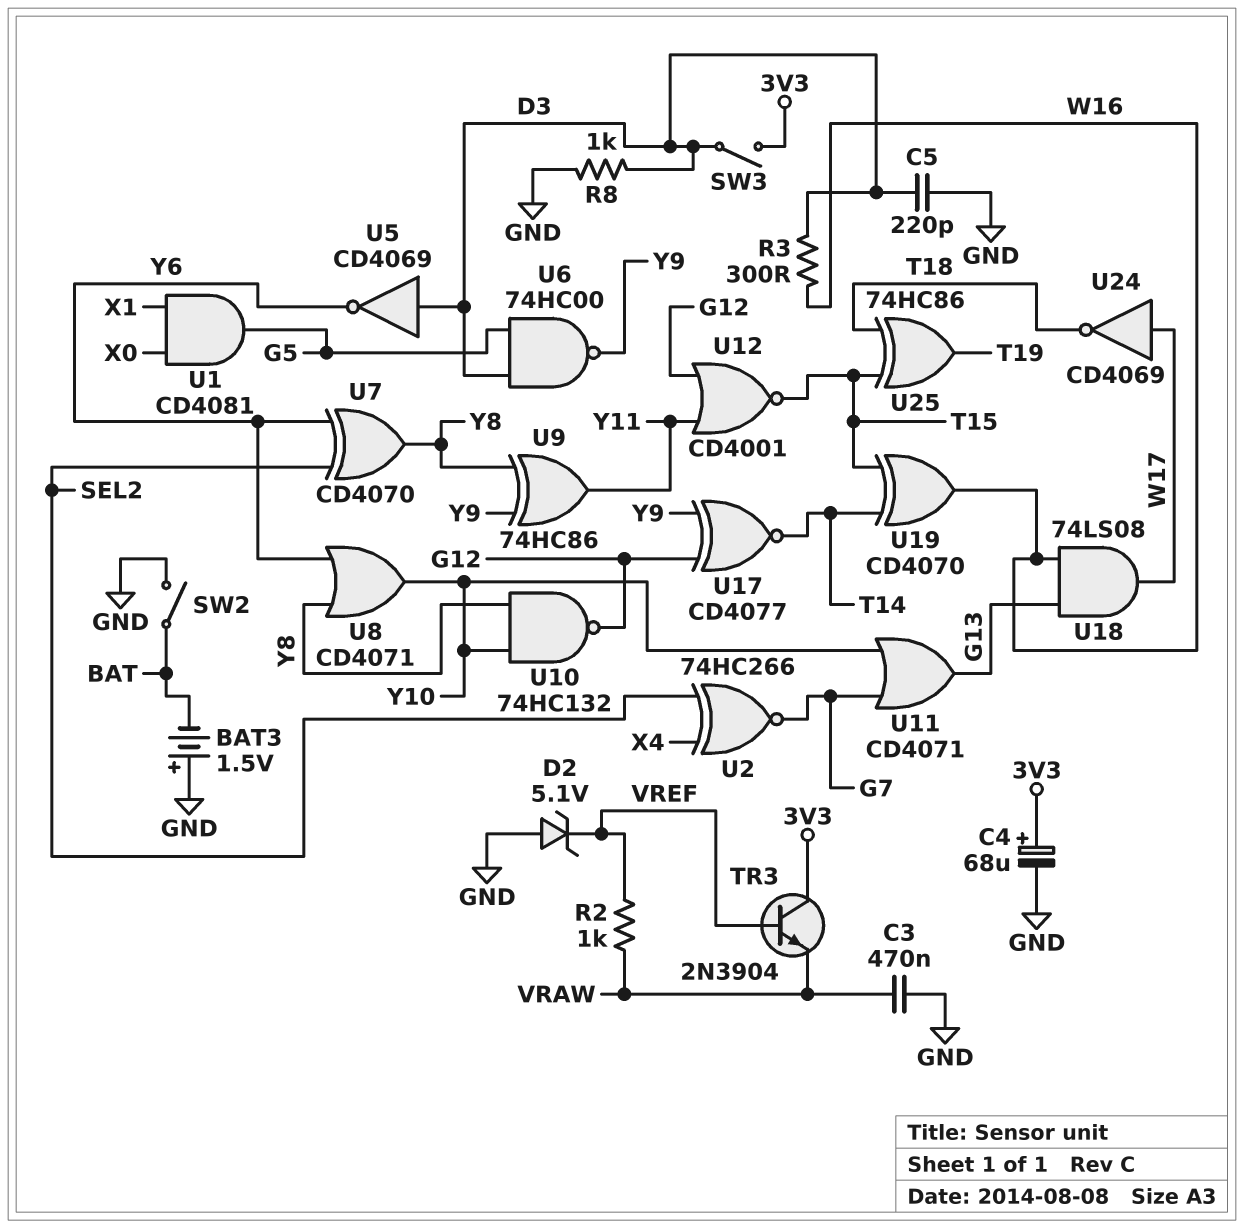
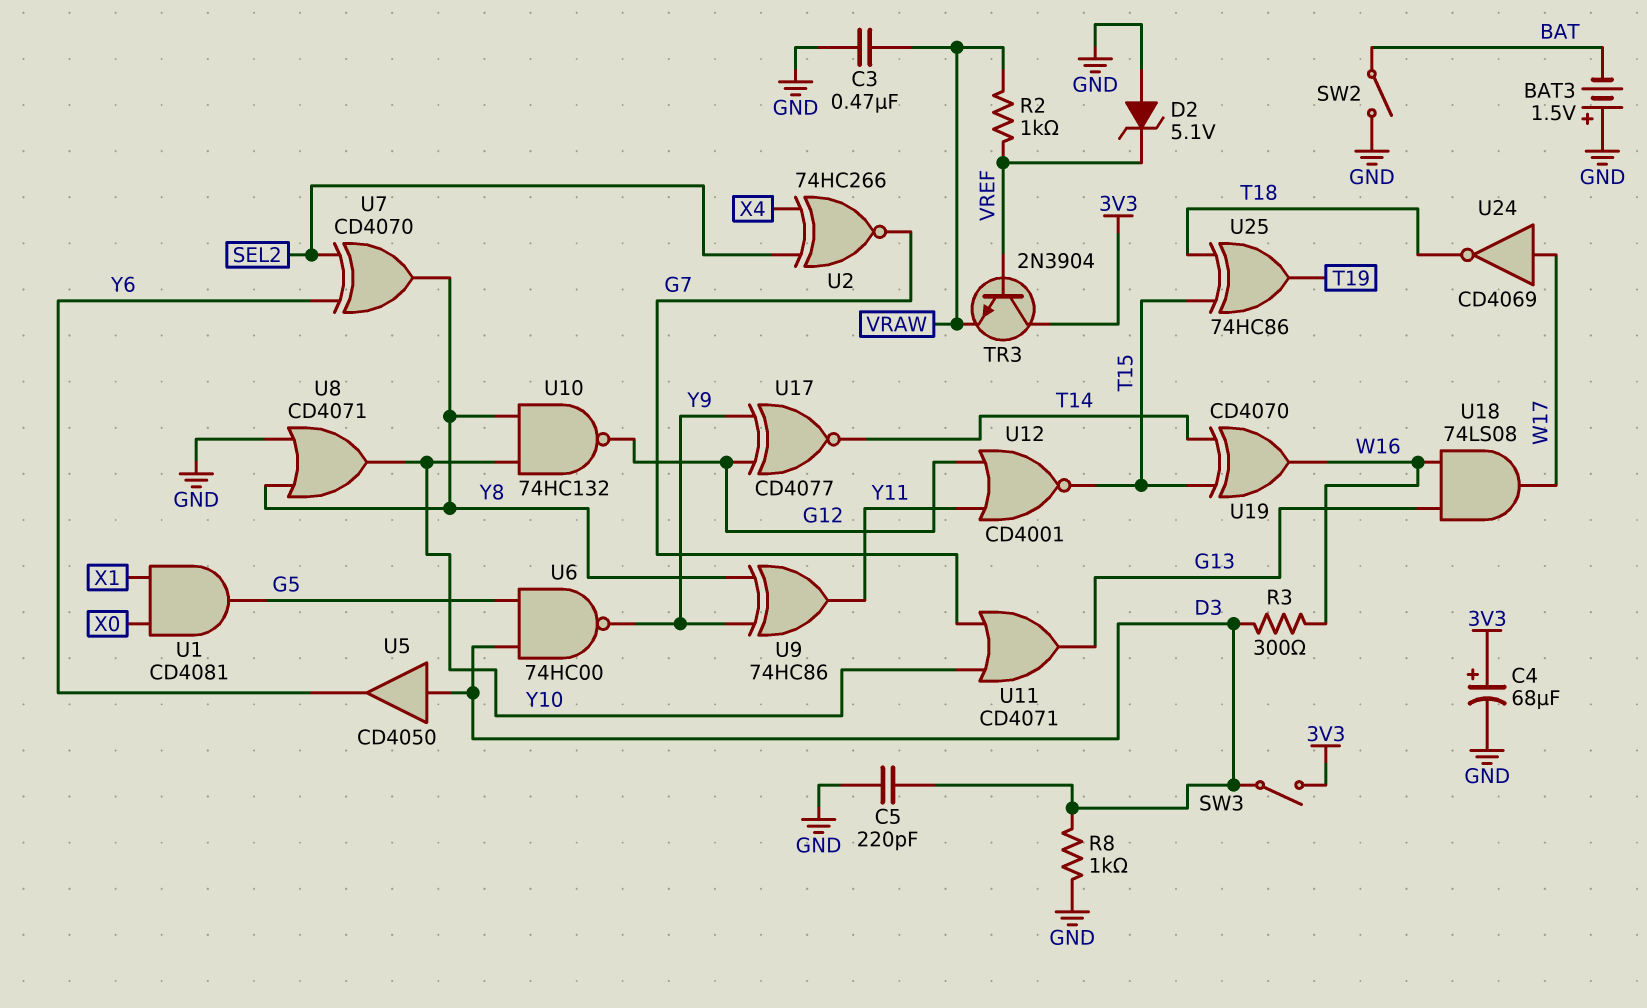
U5: NOT CD4069 (in D3, out Y6) -> buffer CD4050 (in D3, out Y6)
U8: OR CD4071 (in Y6, in Y8, out Y10) -> OR CD4071 (in GND, in Y8, out Y10)

